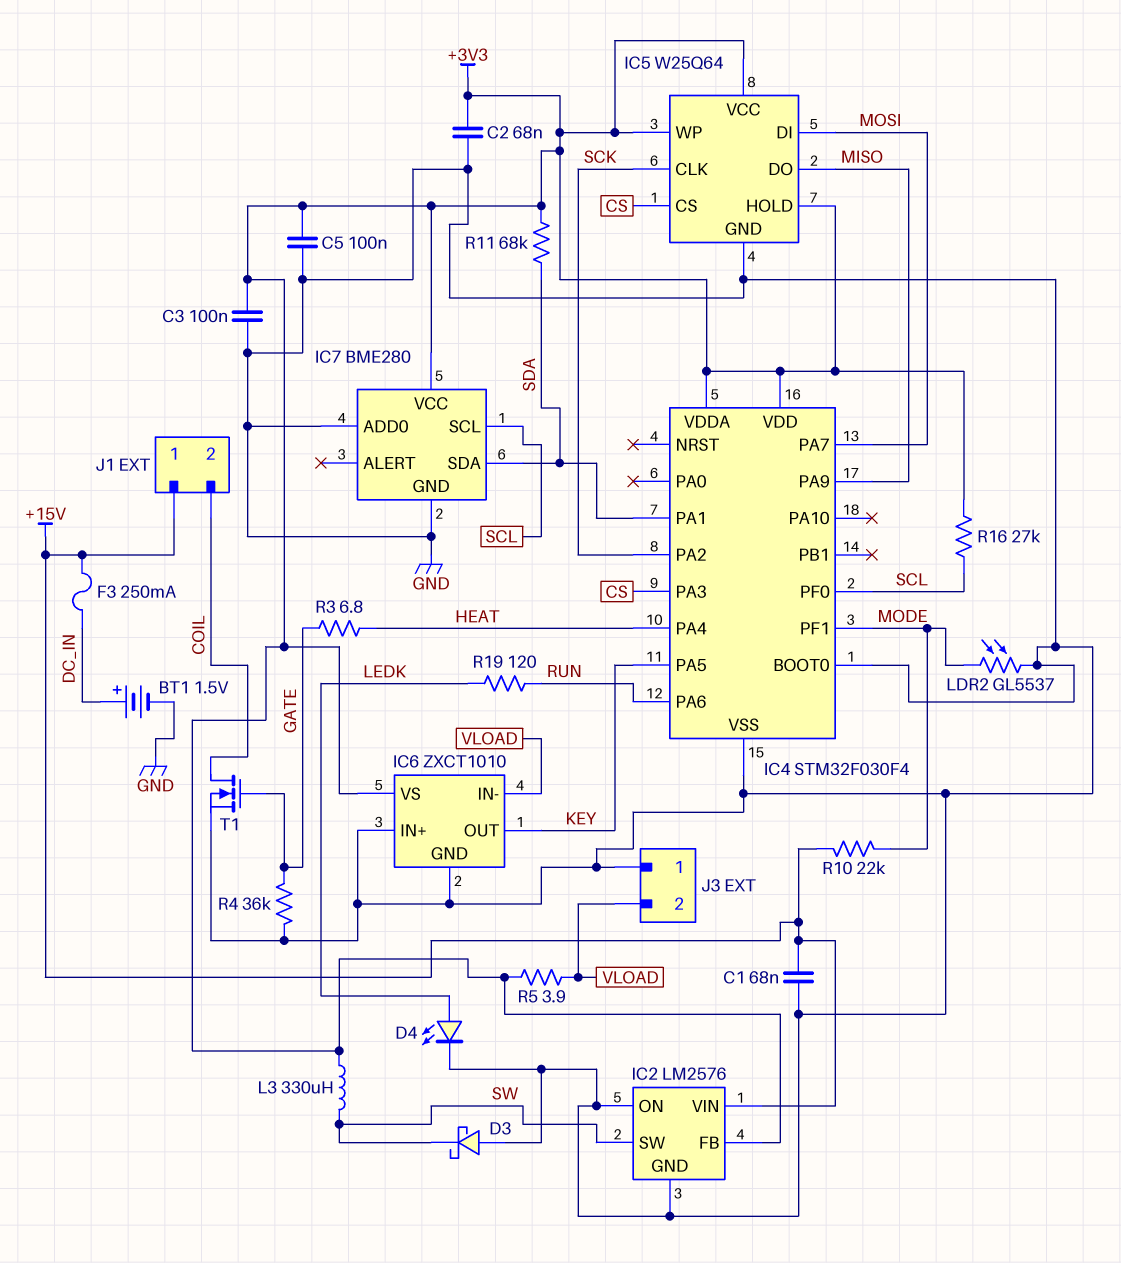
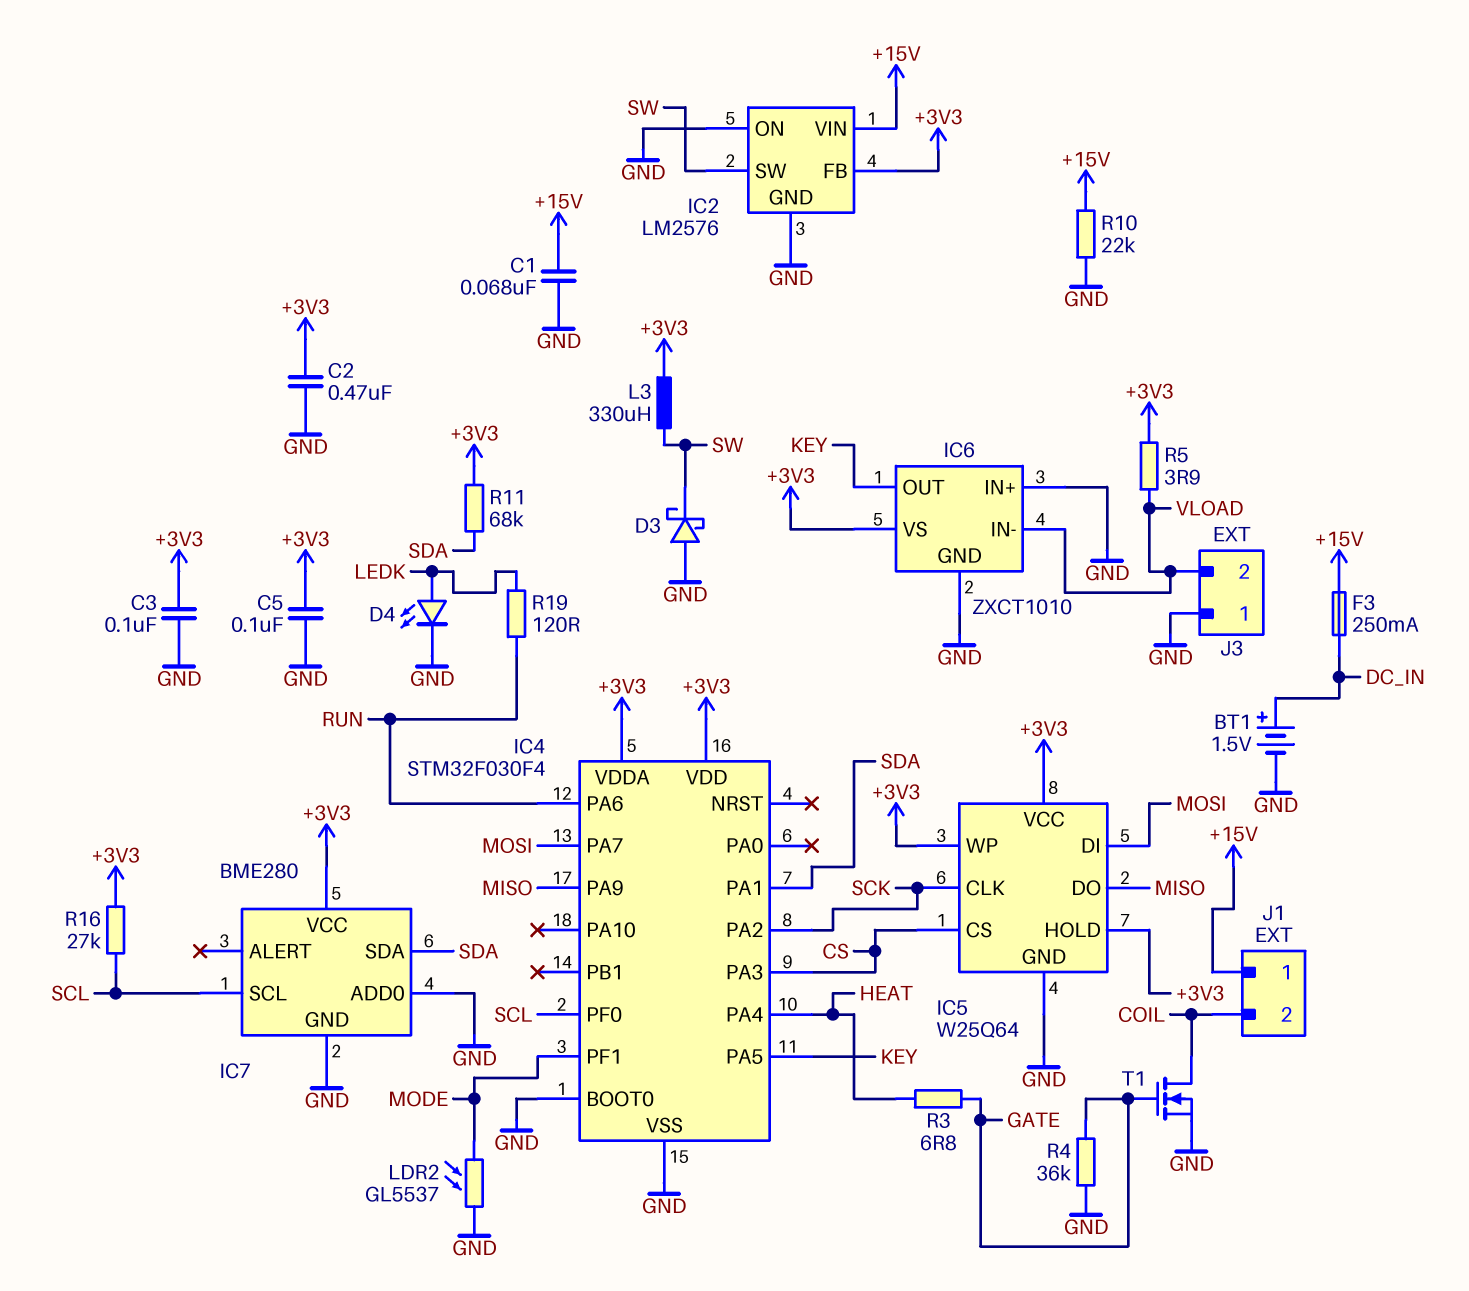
C2: 68nF (+3V3, GND) -> 470nF (+3V3, GND)
R10: 22k (+15V, MODE) -> 22k (+15V, GND)

